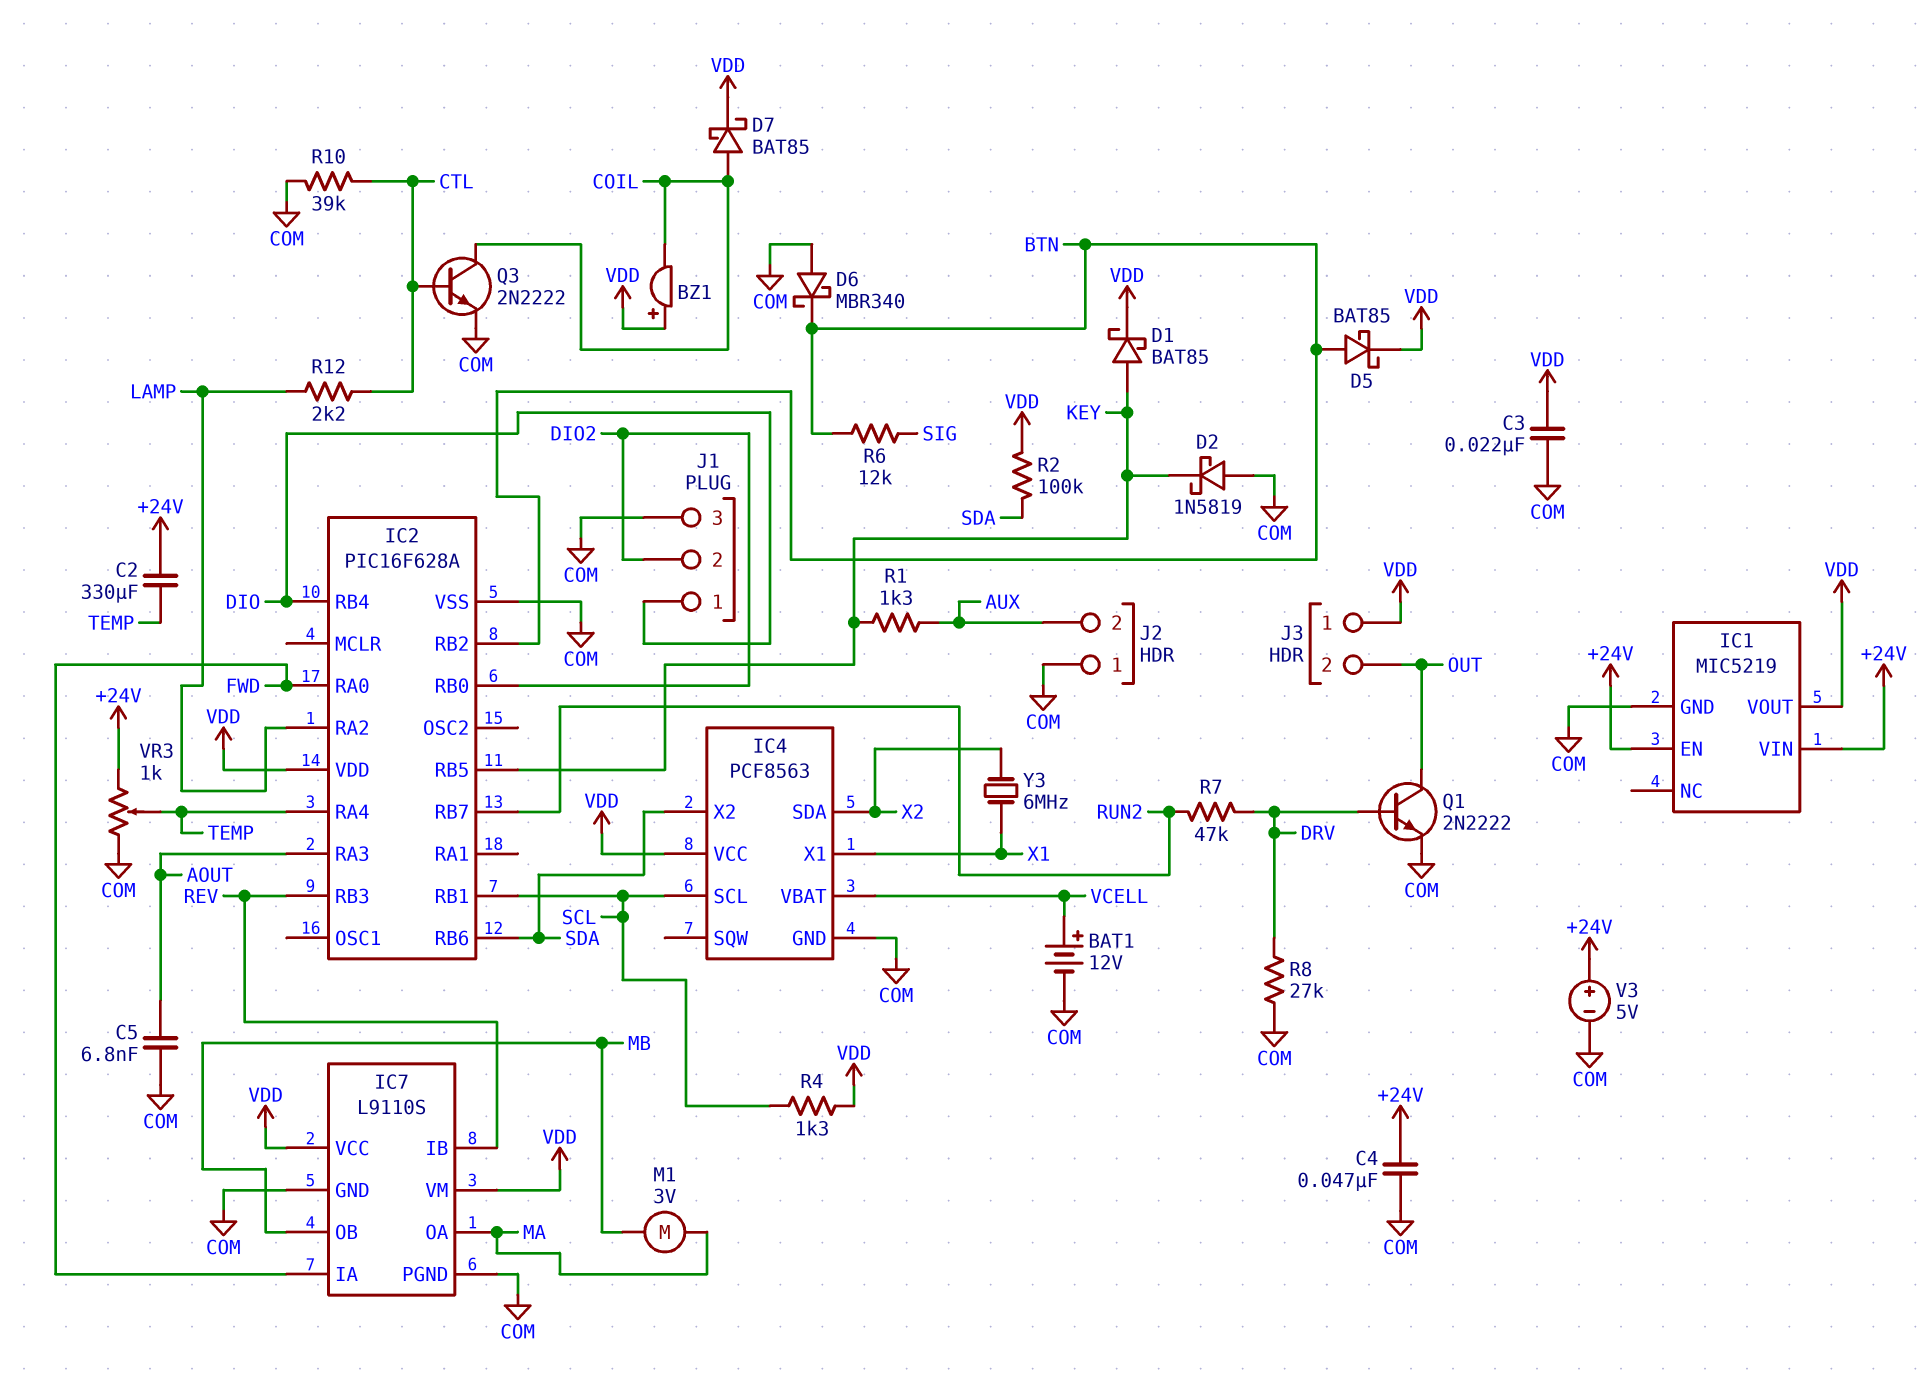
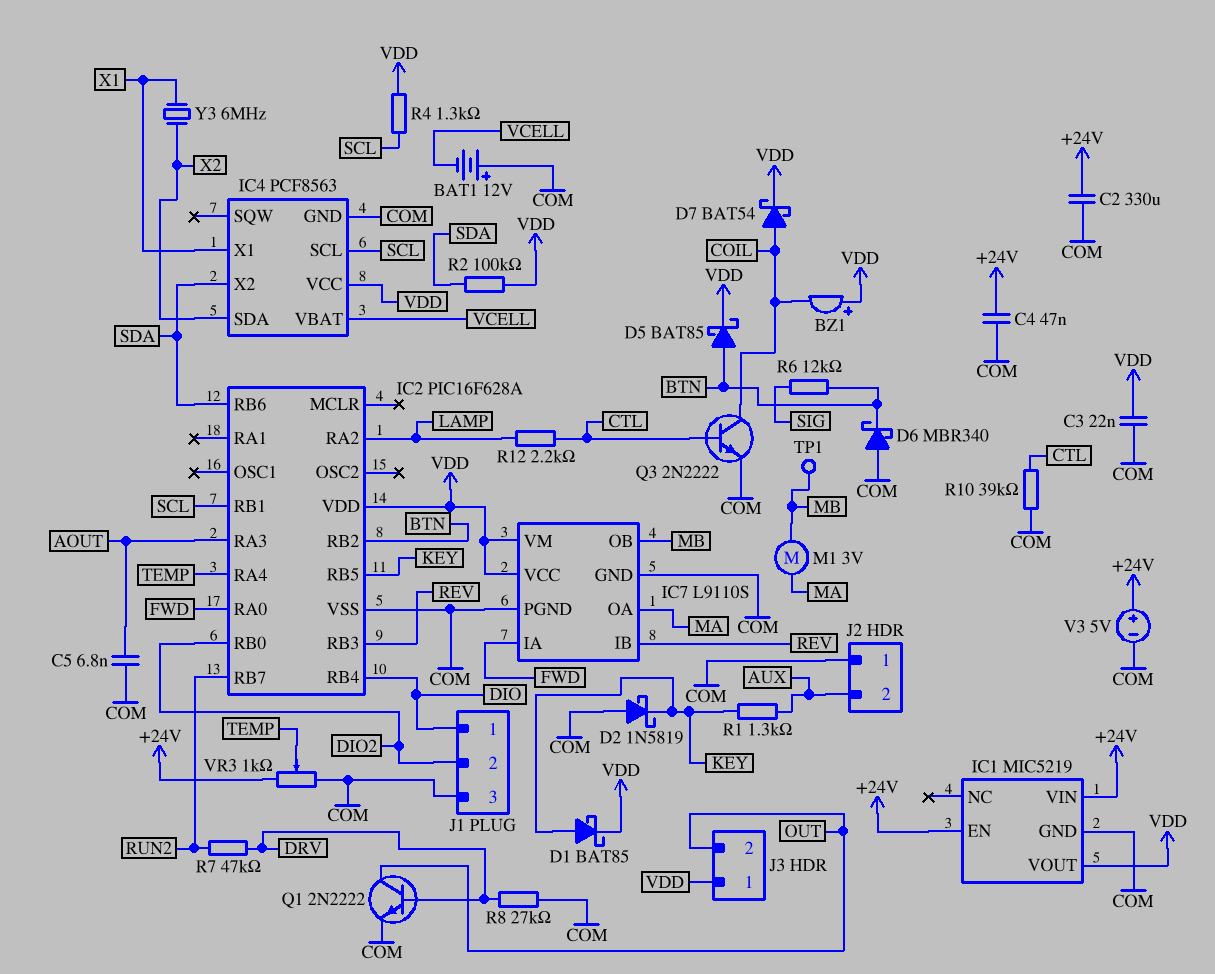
BAT1: 12V (plus VCELL, minus COM) -> 12V (plus COM, minus VCELL)
C2: 330uF (+24V, TEMP) -> 330uF (+24V, COM)
D7: schottky BAT85 (A COIL, K VDD) -> schottky BAT54 (A COIL, K VDD)
TP1: none -> test point (MB)

